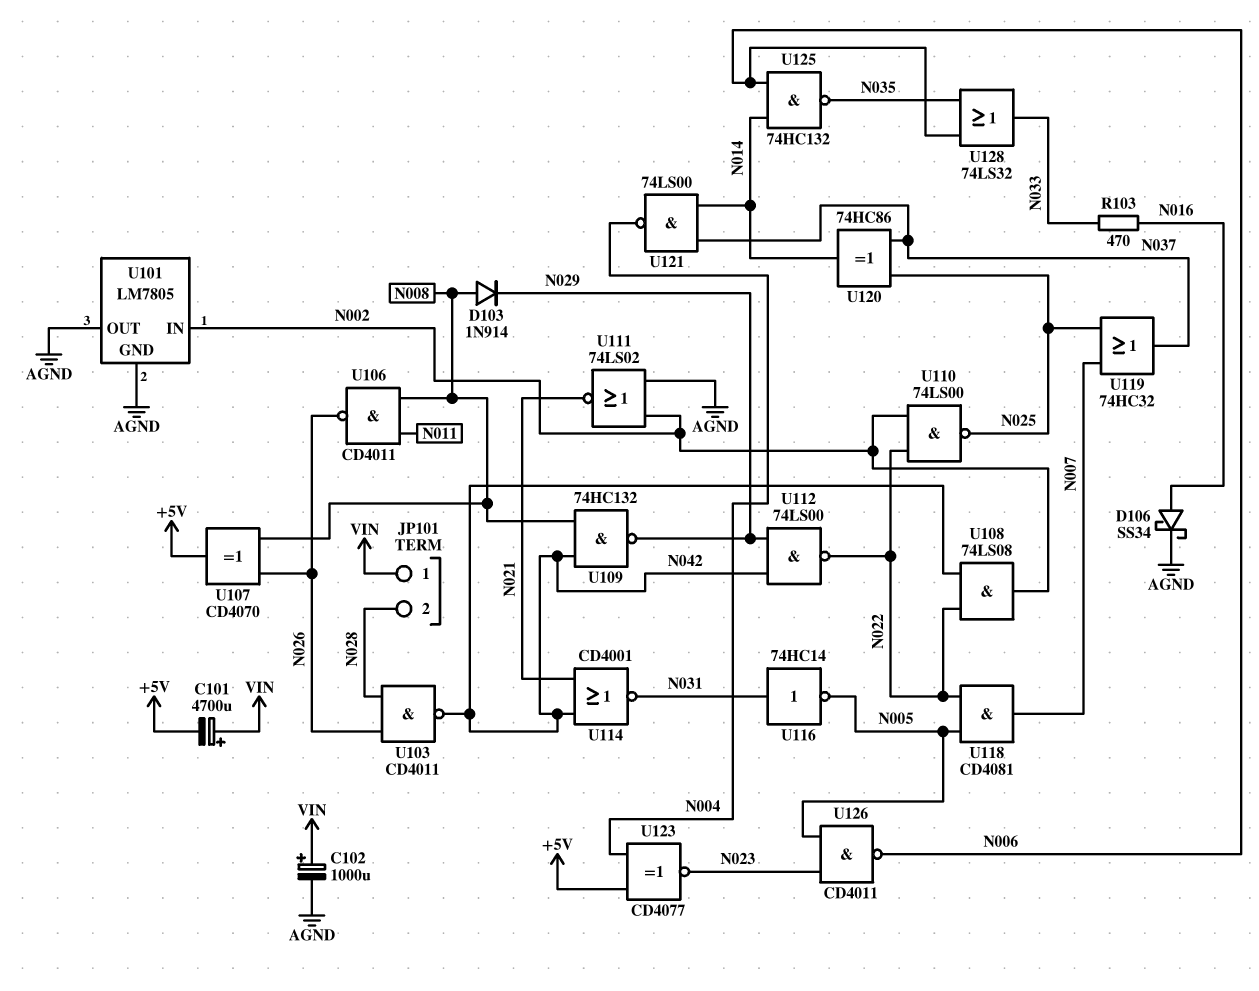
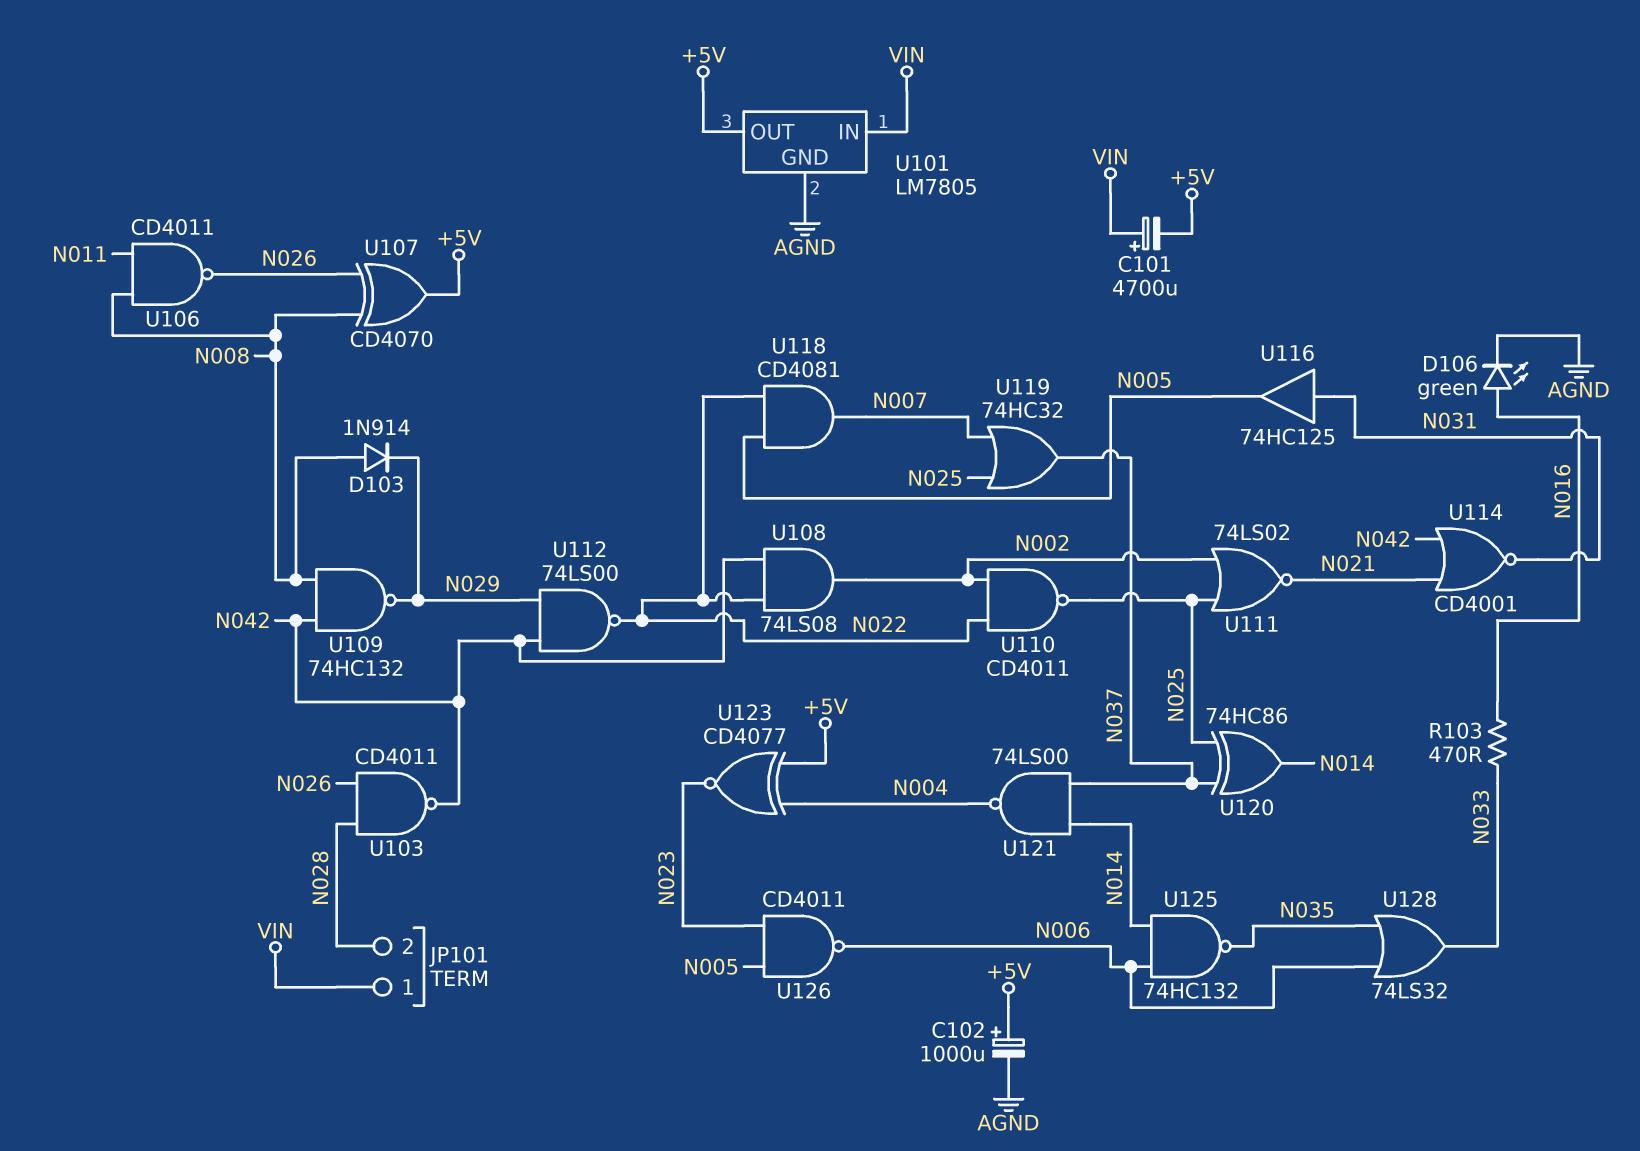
C102: 1000uF (plus VIN, minus AGND) -> 1000uF (plus +5V, minus AGND)
D106: schottky SS34 (A N016, K AGND) -> LED green (A N016, K AGND)
U101 pin IN: N002 -> VIN
U101 pin OUT: AGND -> +5V
U110: NAND 74LS00 (in N002, in N022, out N025) -> NAND CD4011 (in N002, in N022, out N025)
U111: NOR 74LS02 (in AGND, in N002, out N021) -> NOR 74LS02 (in N002, in N025, out N021)
U116: NOT 74HC14 (in N031, out N005) -> buffer 74HC125 (in N031, out N005)

